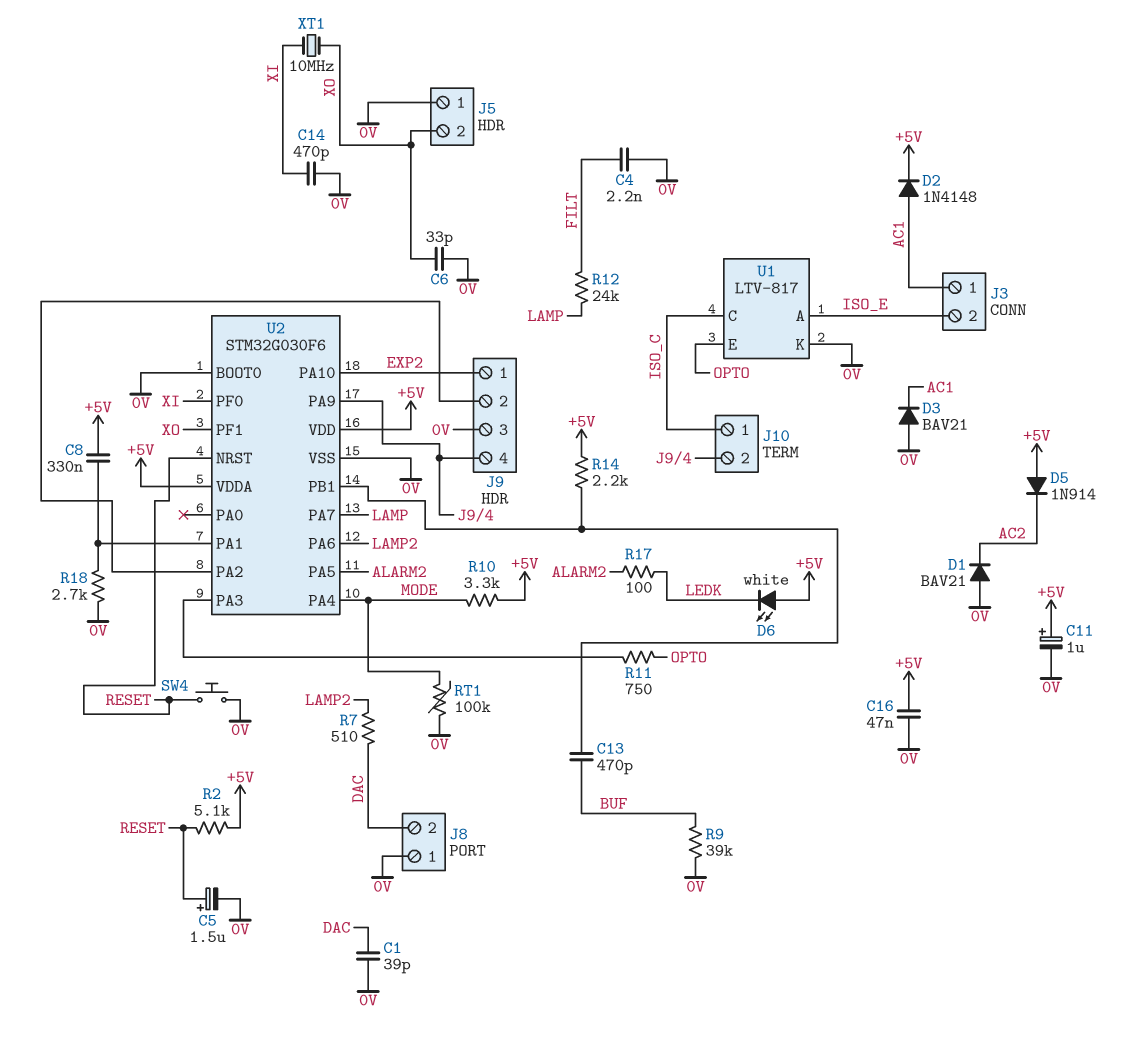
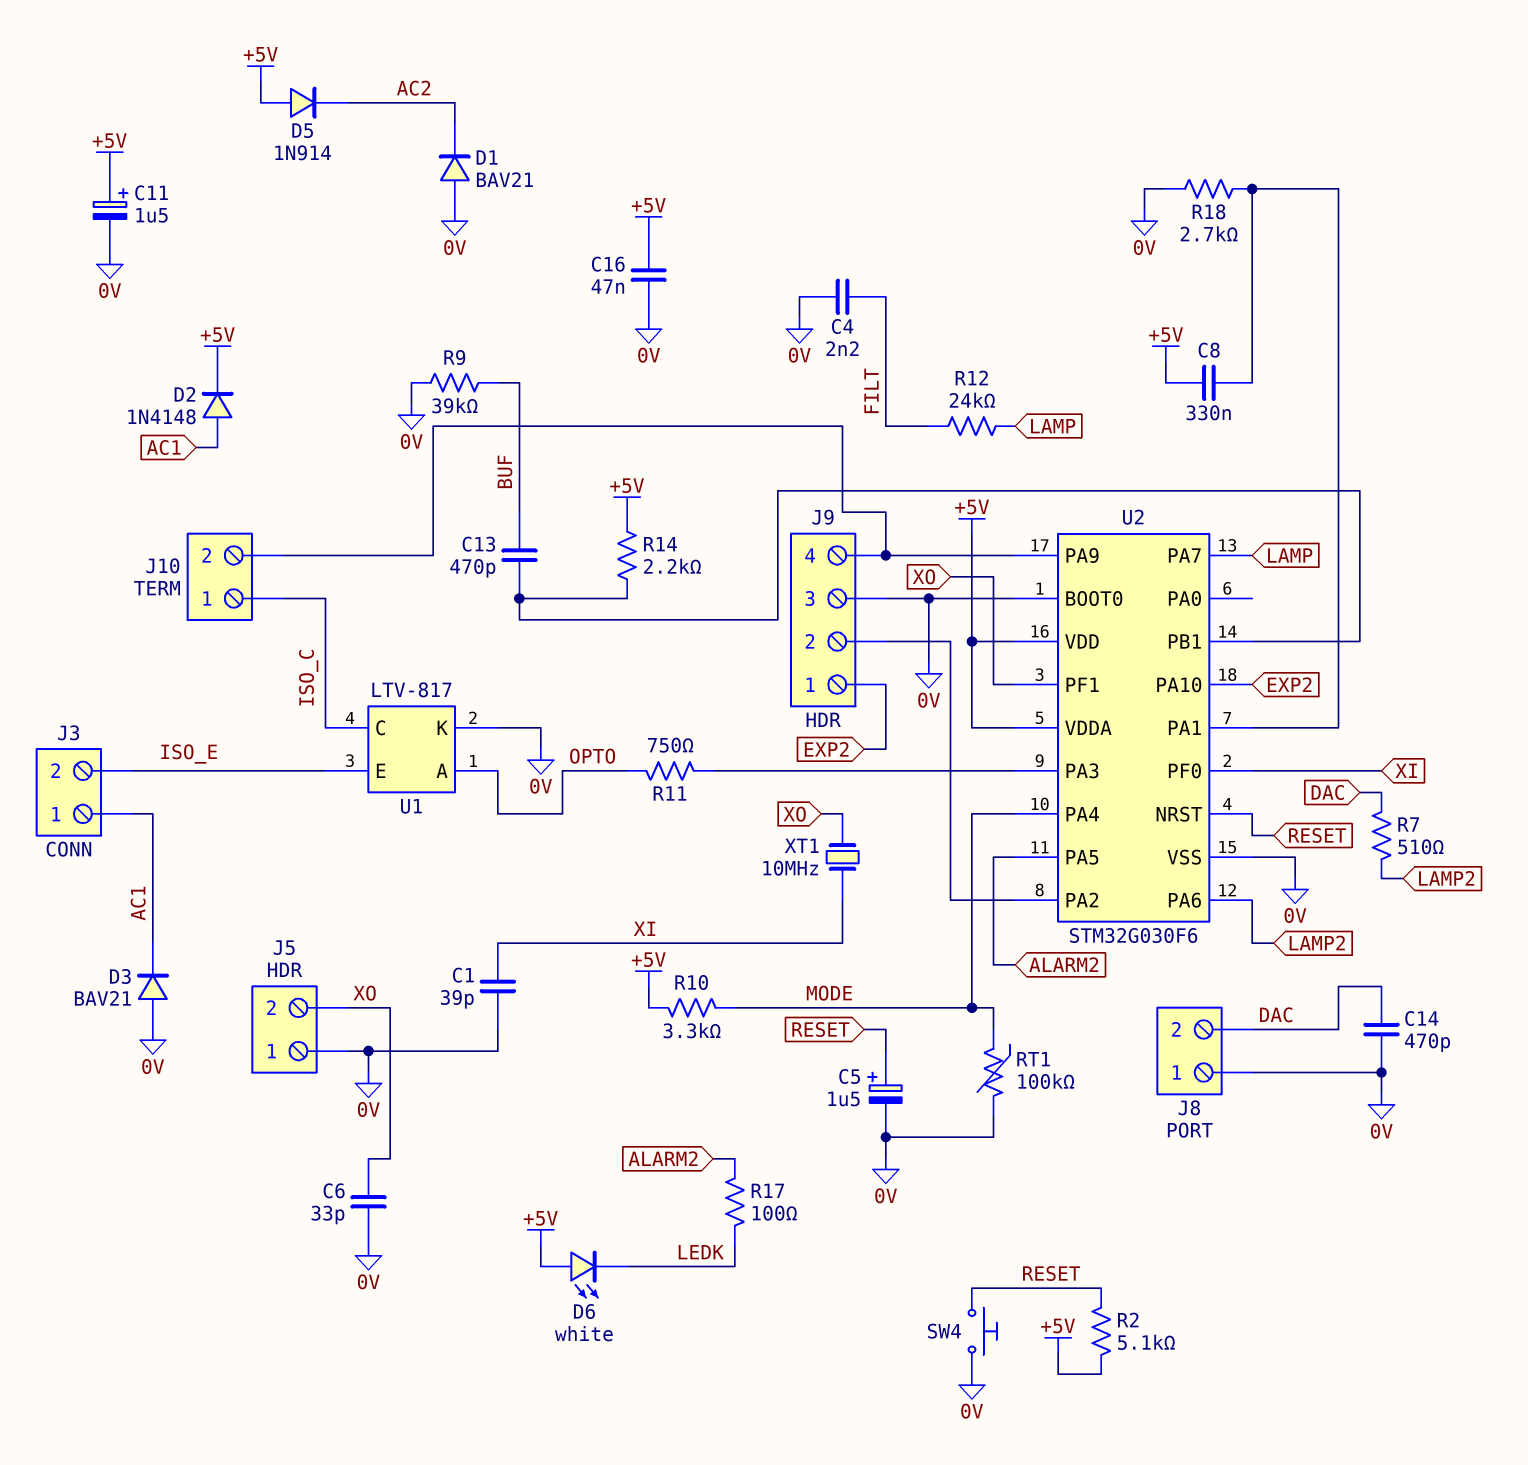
C1: 39pF (0V, DAC) -> 39pF (0V, XI)
C11: 1uF (plus +5V, minus 0V) -> 1.5uF (plus +5V, minus 0V)
C14: 470pF (0V, XI) -> 470pF (0V, DAC)
U1 pin A: ISO_E -> OPTO
U1 pin E: OPTO -> ISO_E

